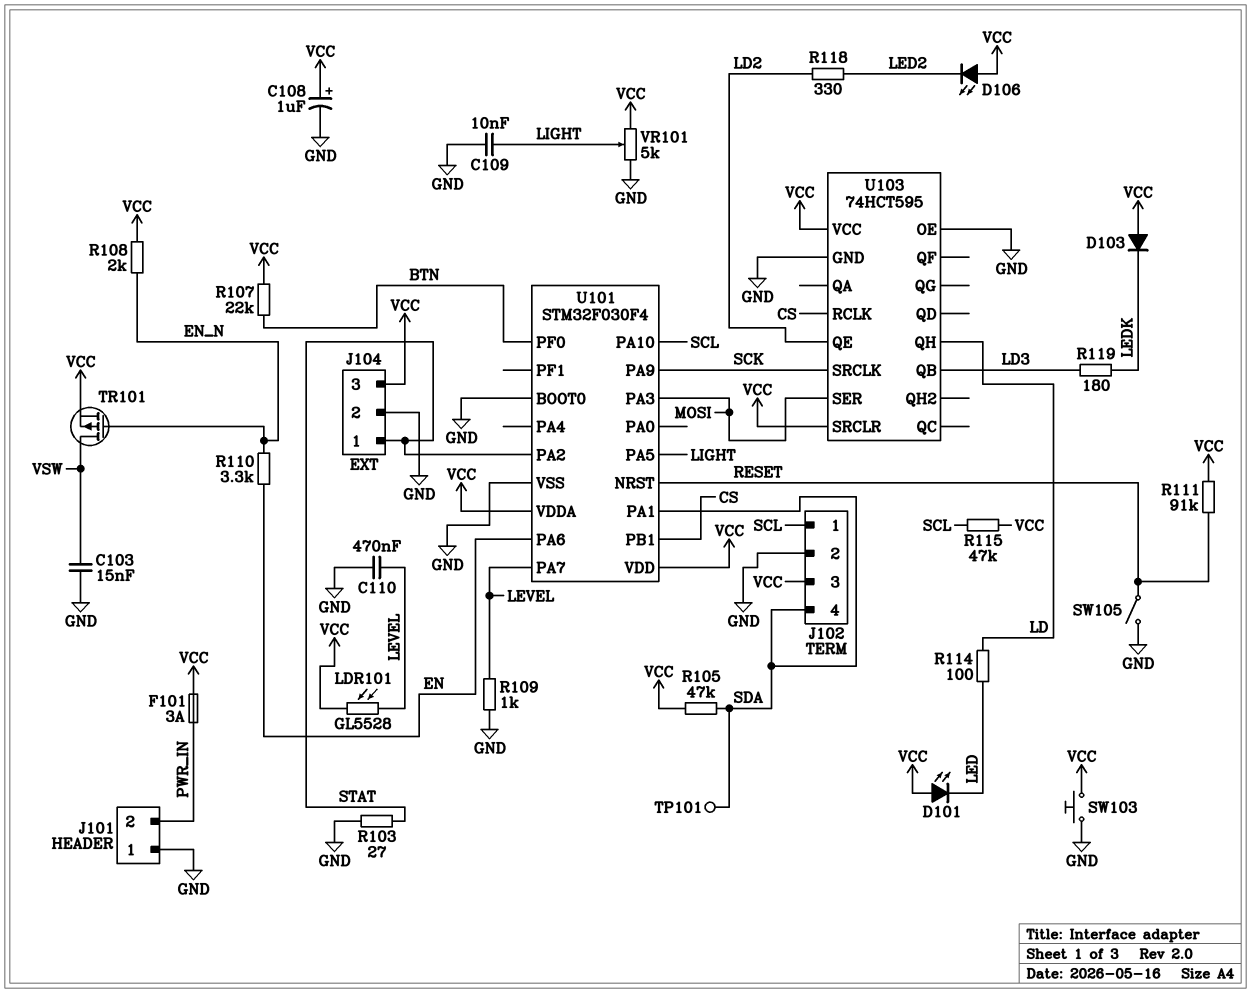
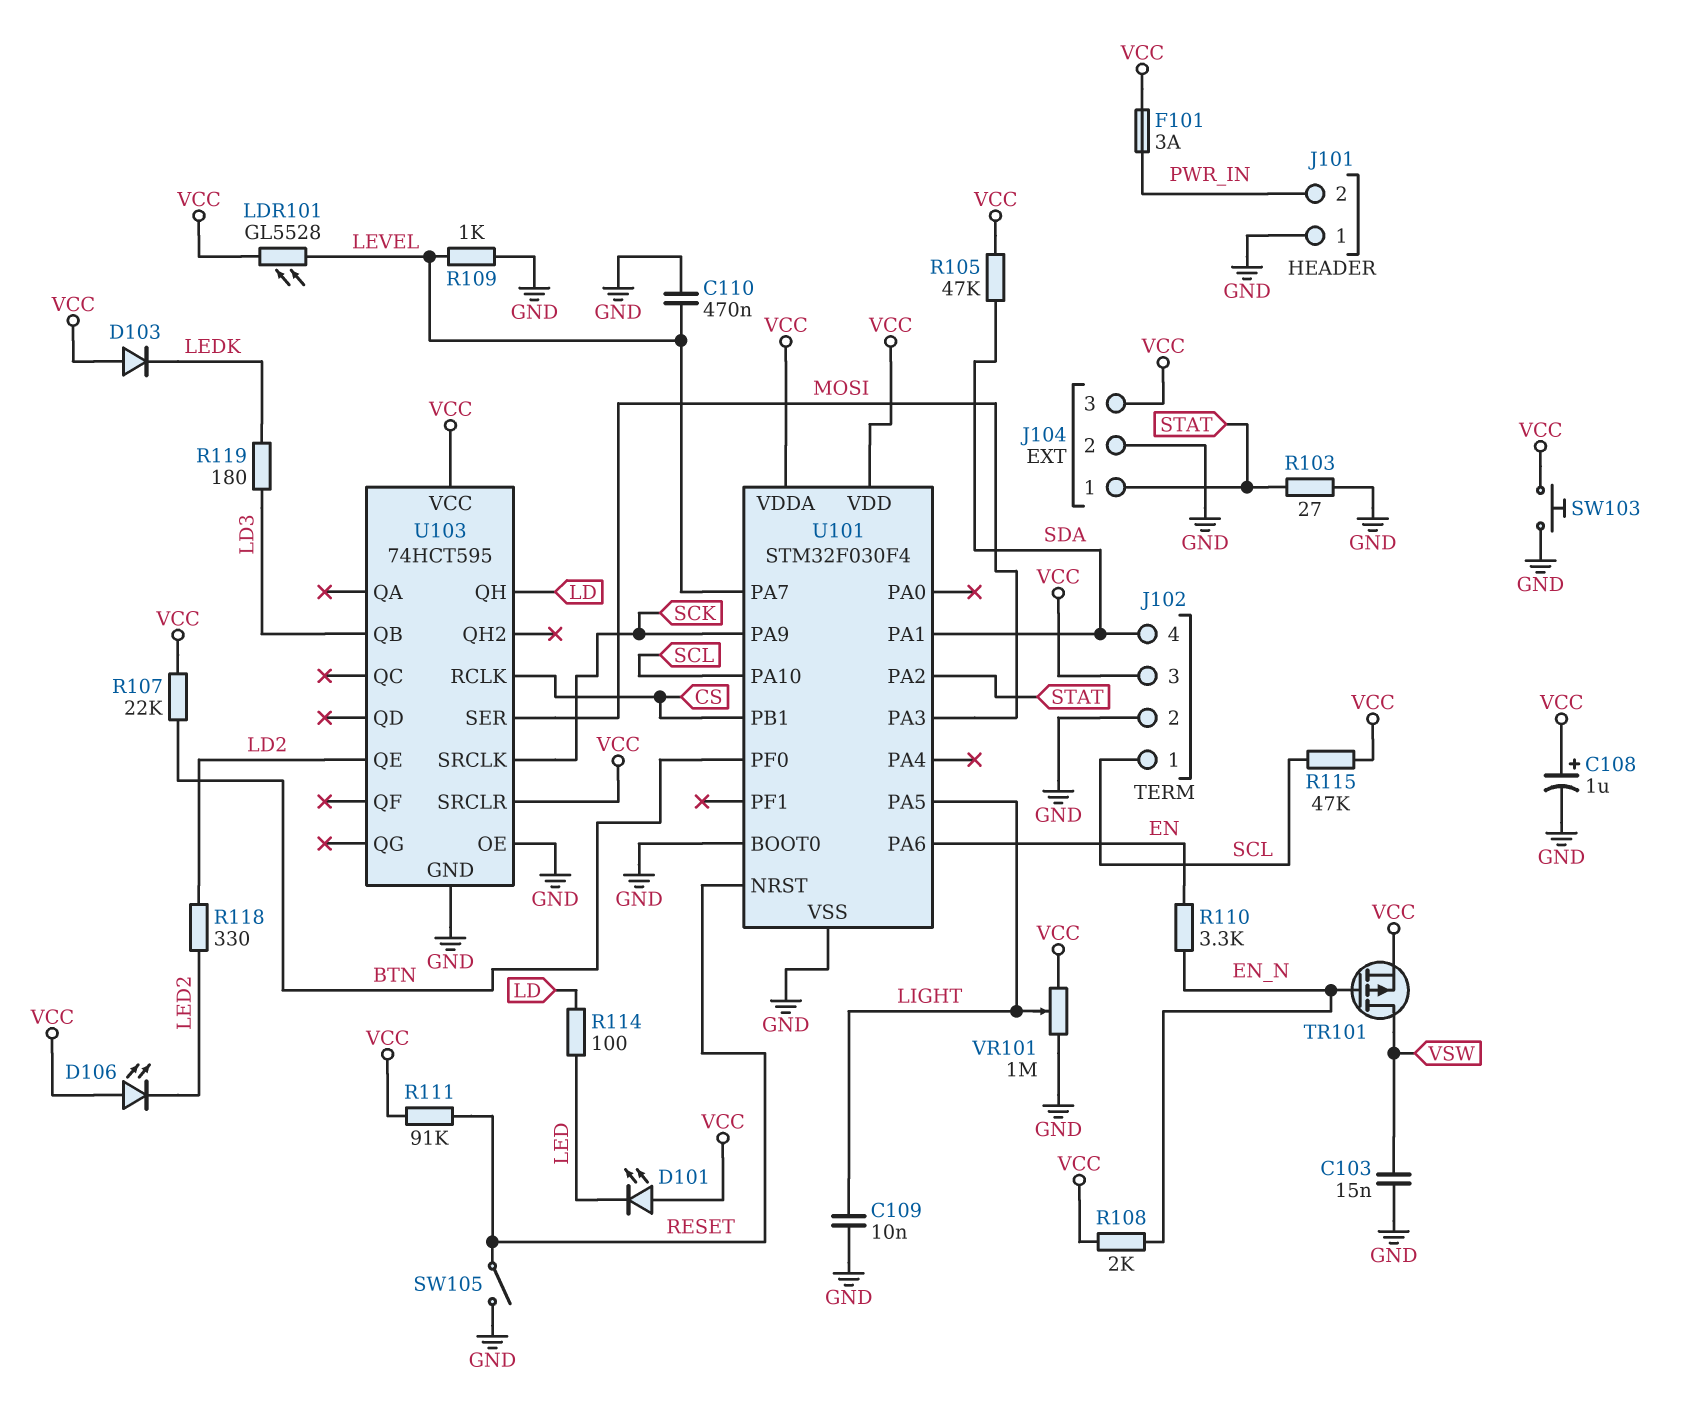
TP101: test point (SDA) -> none
VR101: 5k (GND, VCC, wiper LIGHT) -> 1M (GND, VCC, wiper LIGHT)

